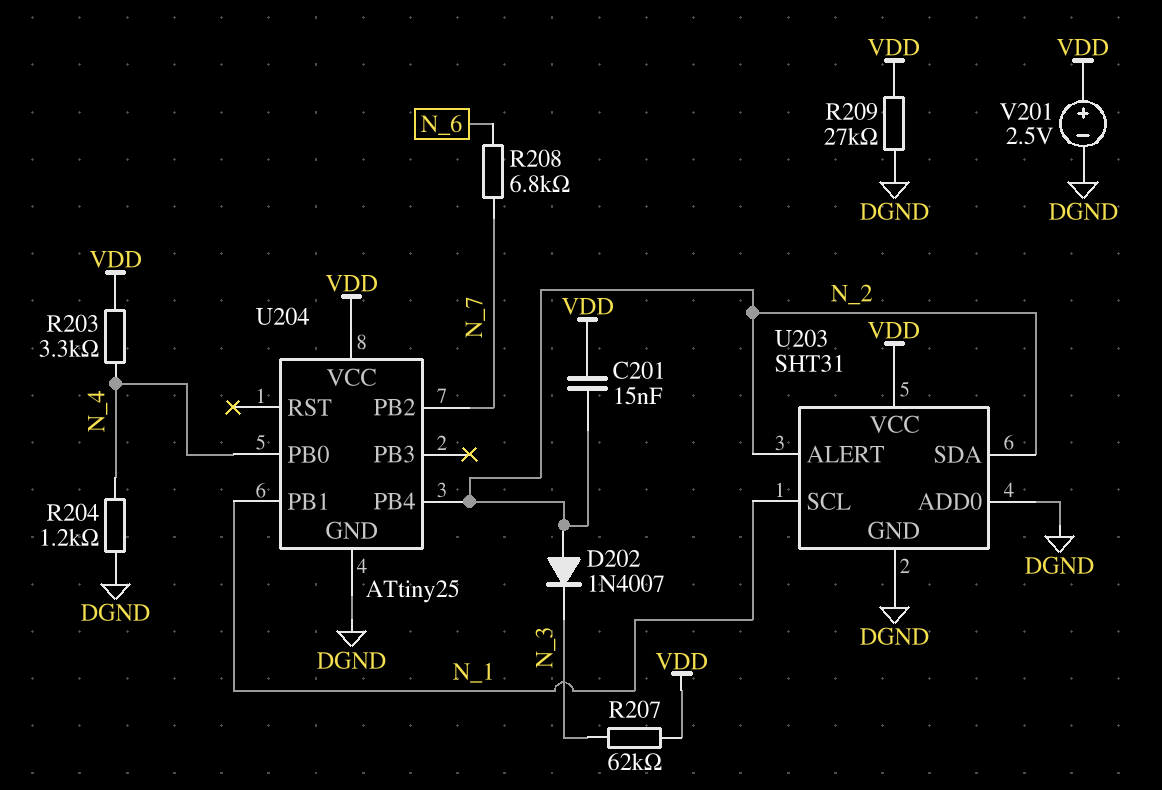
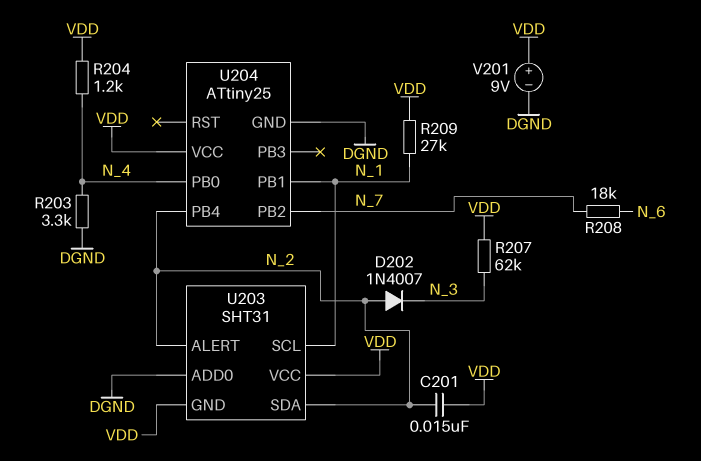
R203: 3.3k (N_4, VDD) -> 3.3k (DGND, N_4)
R204: 1.2k (DGND, N_4) -> 1.2k (N_4, VDD)
R208: 6.8k (N_6, N_7) -> 18k (N_6, N_7)
R209: 27k (DGND, VDD) -> 27k (N_1, VDD)
U203 pin GND: DGND -> VDD
V201: 2.5V (plus VDD, minus DGND) -> 9V (plus VDD, minus DGND)

